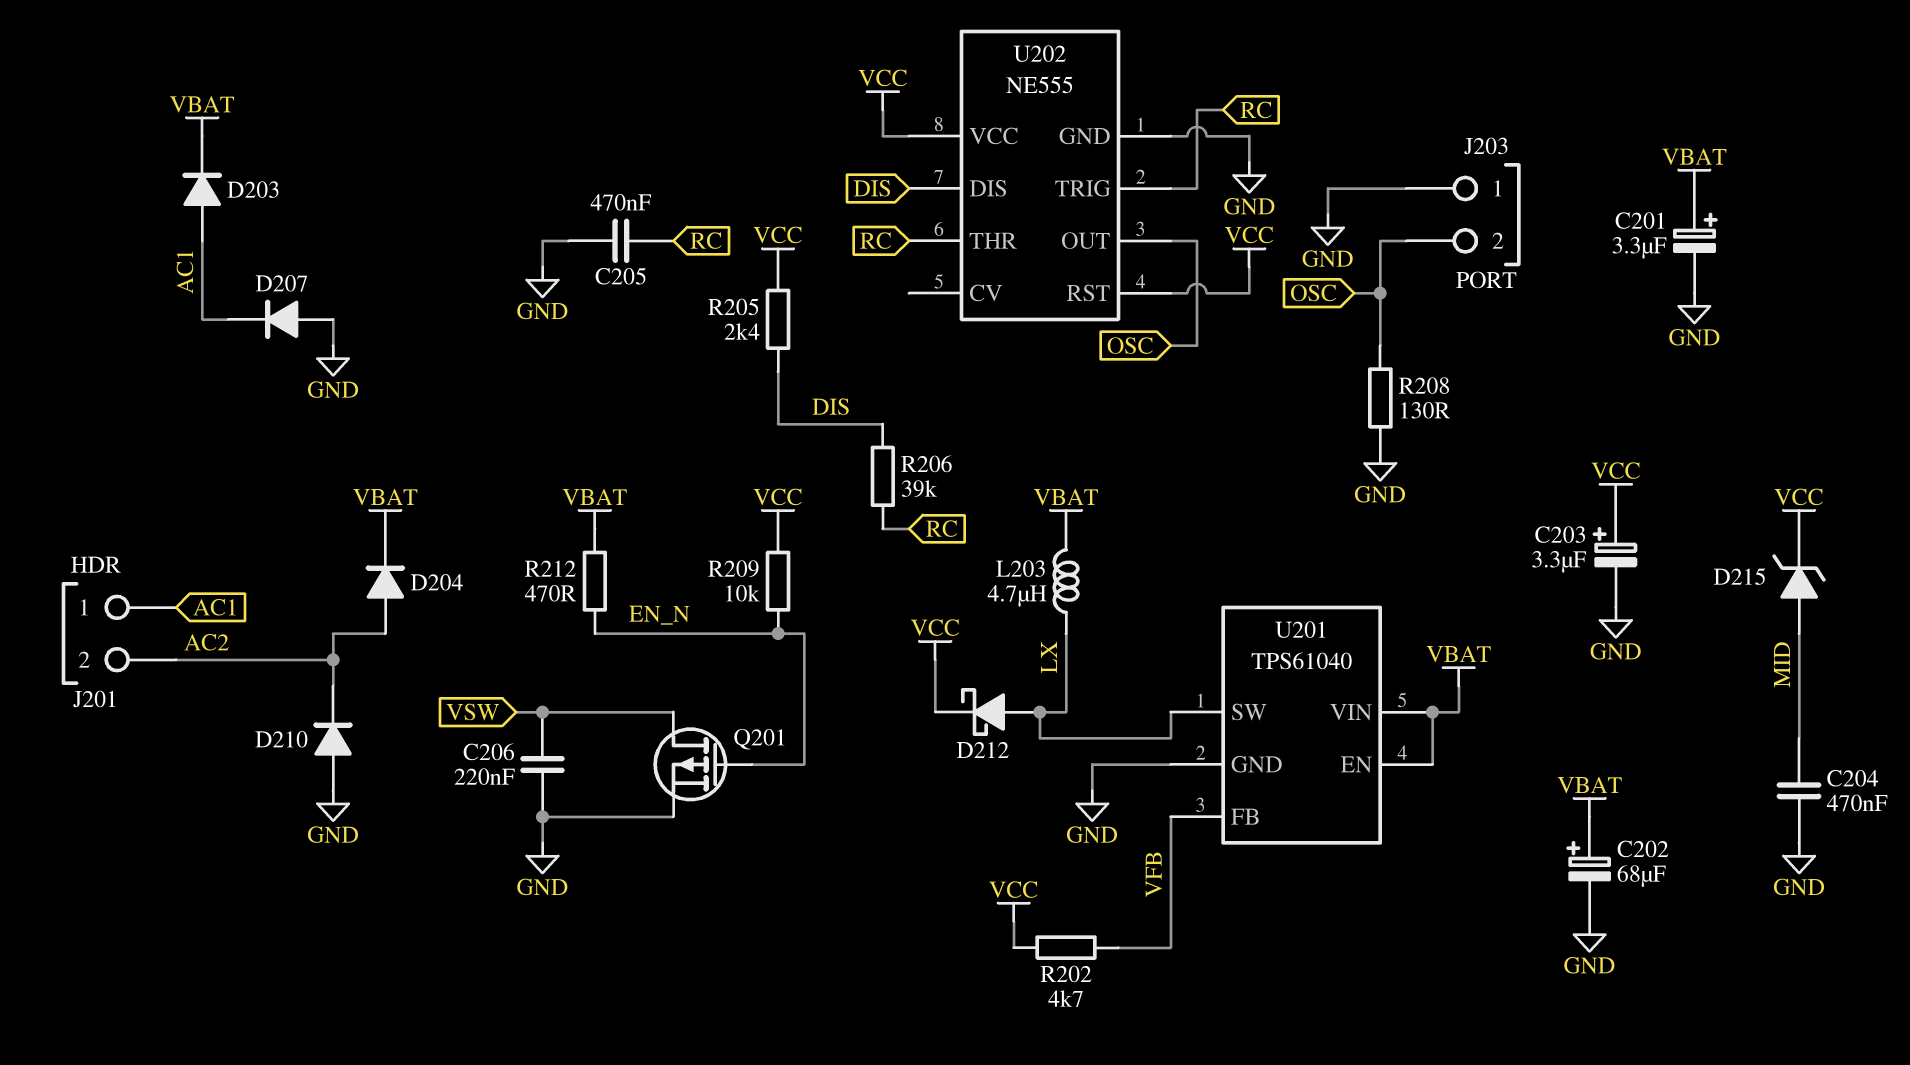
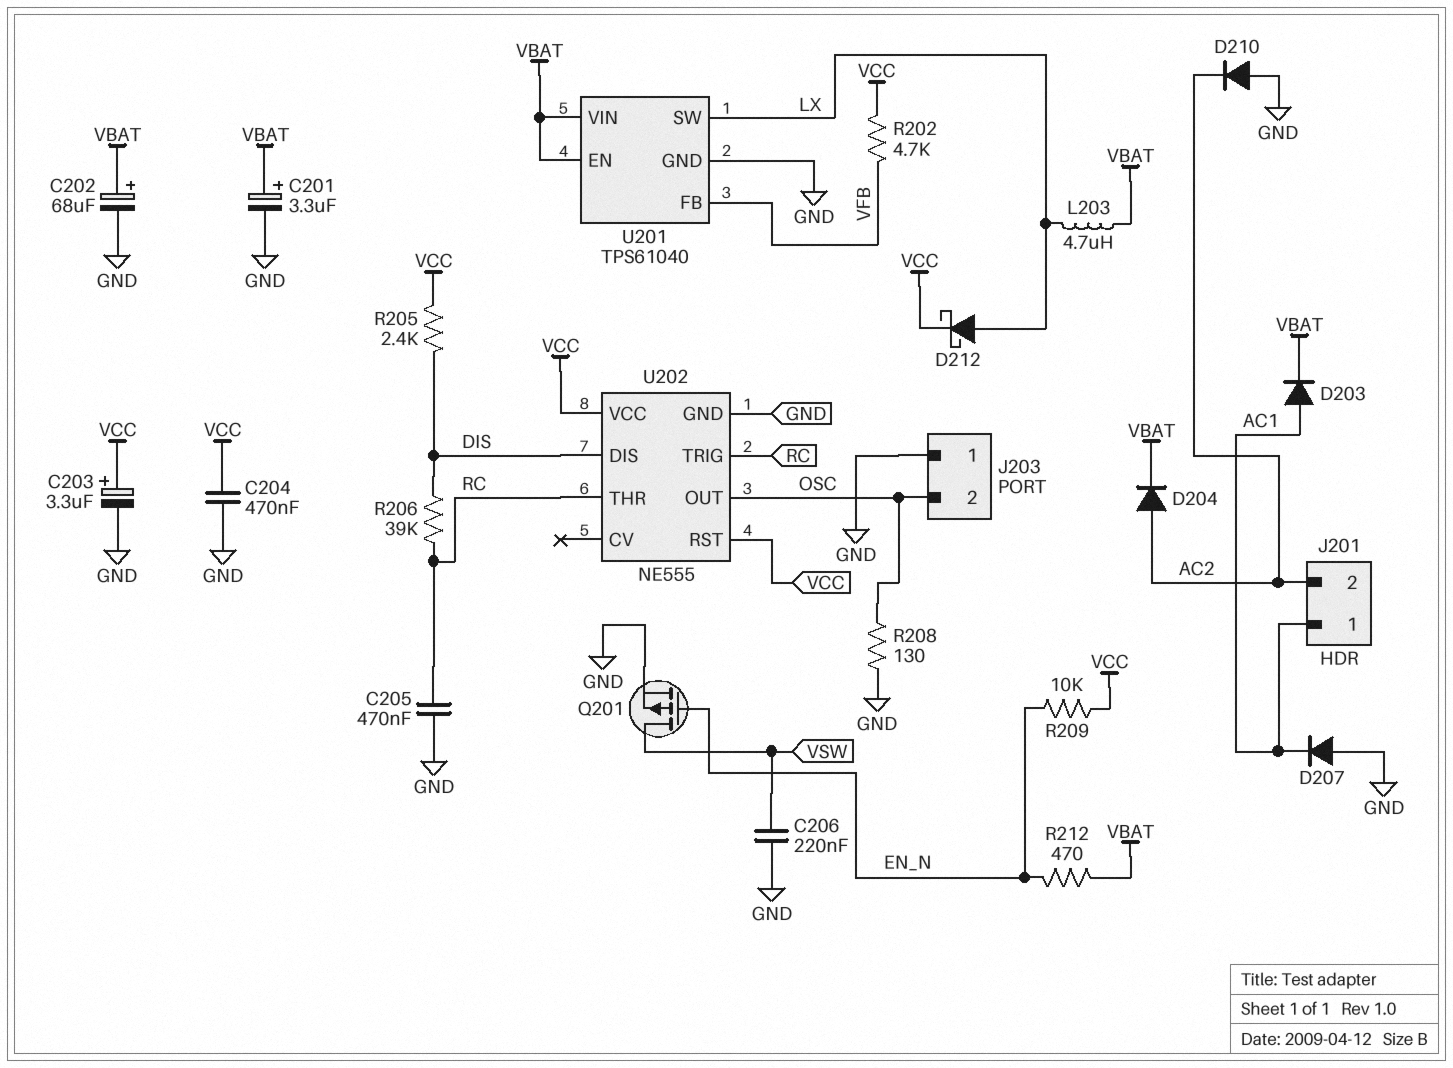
C204: 470nF (GND, MID) -> 470nF (GND, VCC)
D215: zener (A MID, K VCC) -> none

